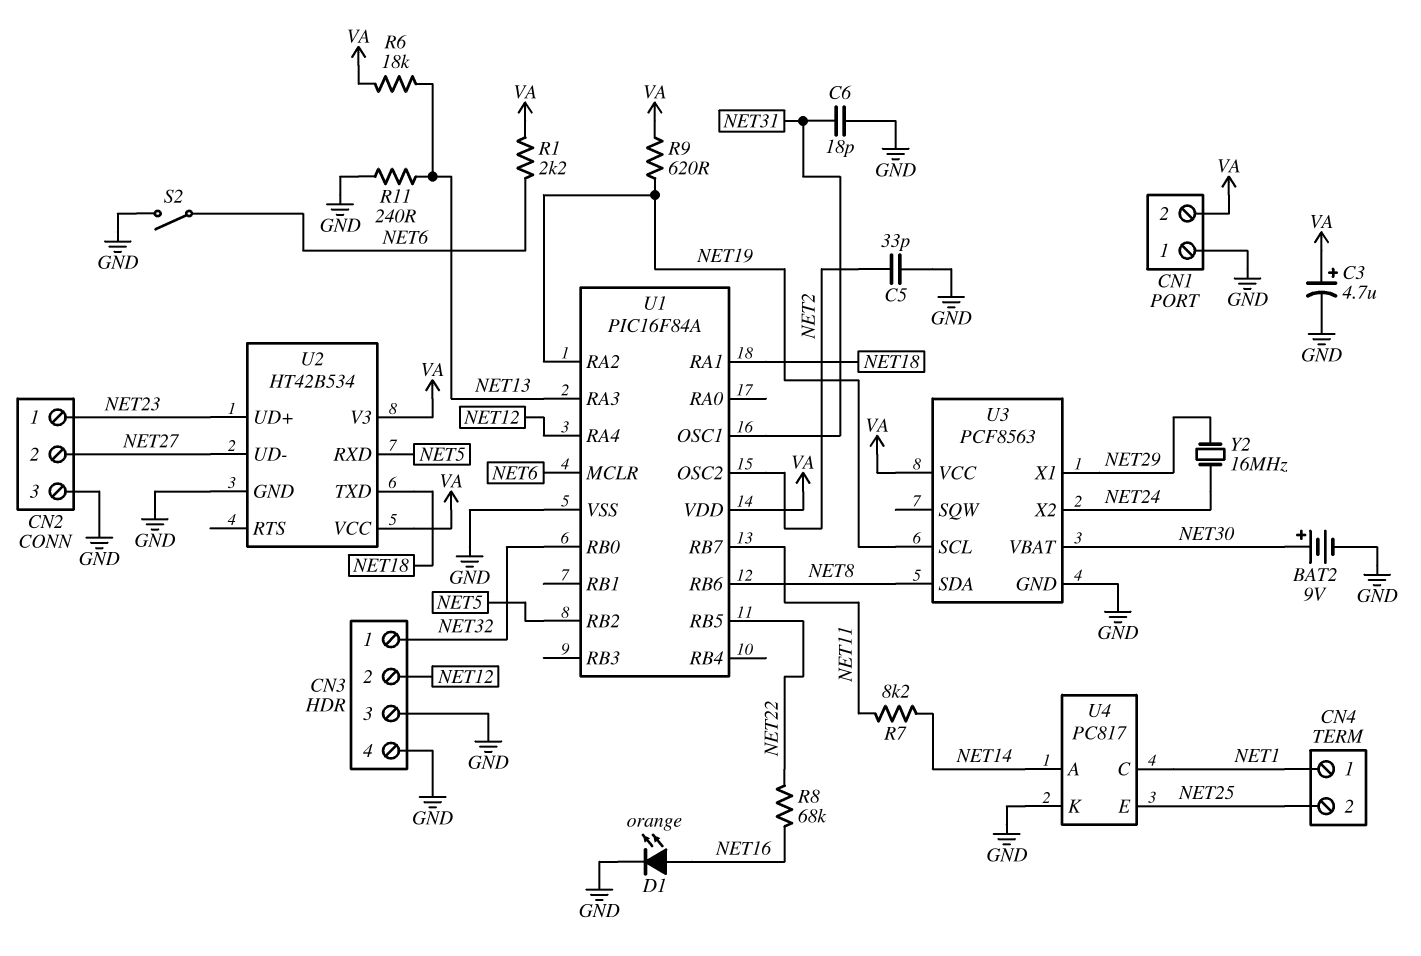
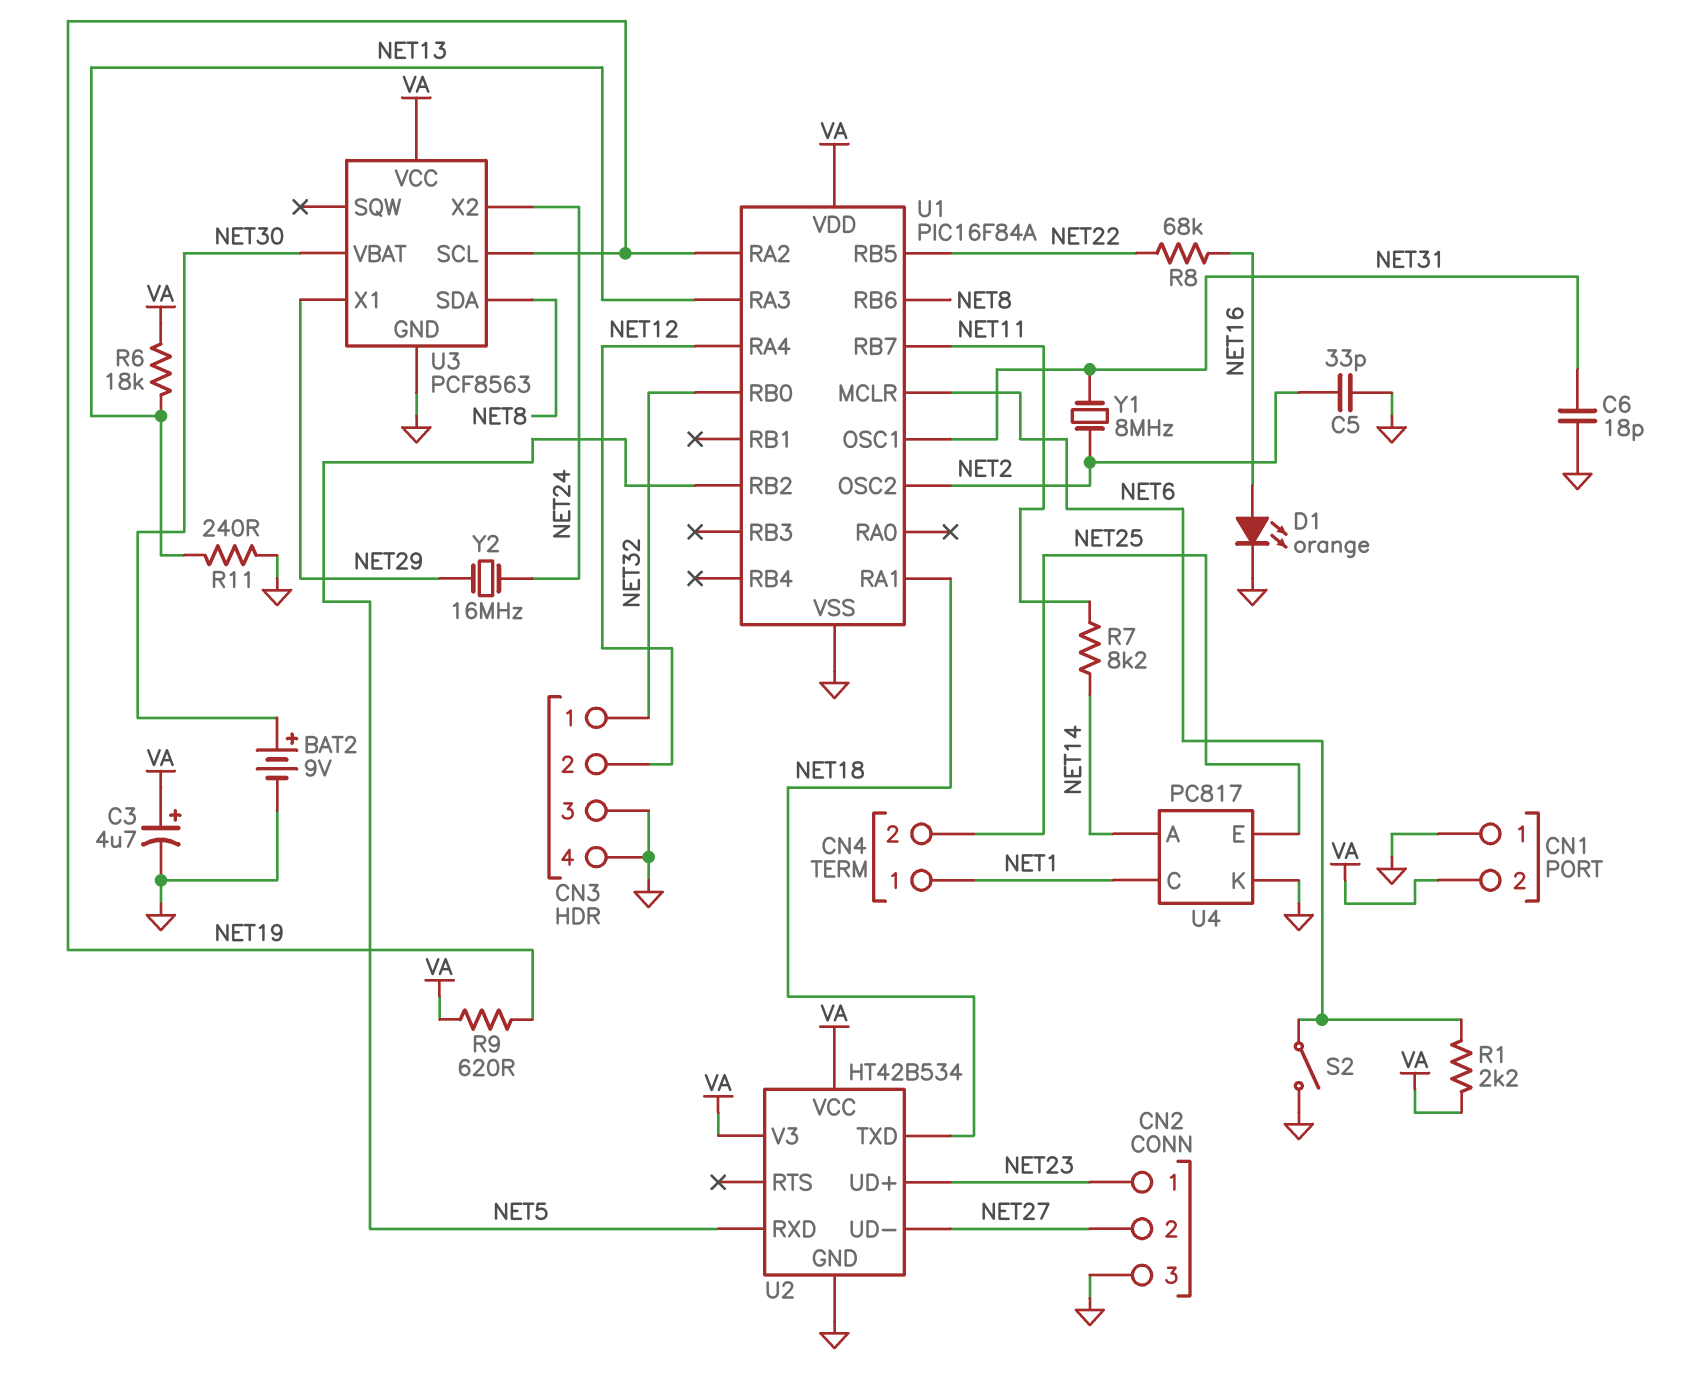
Y1: none -> 8MHz (NET2, NET31)

